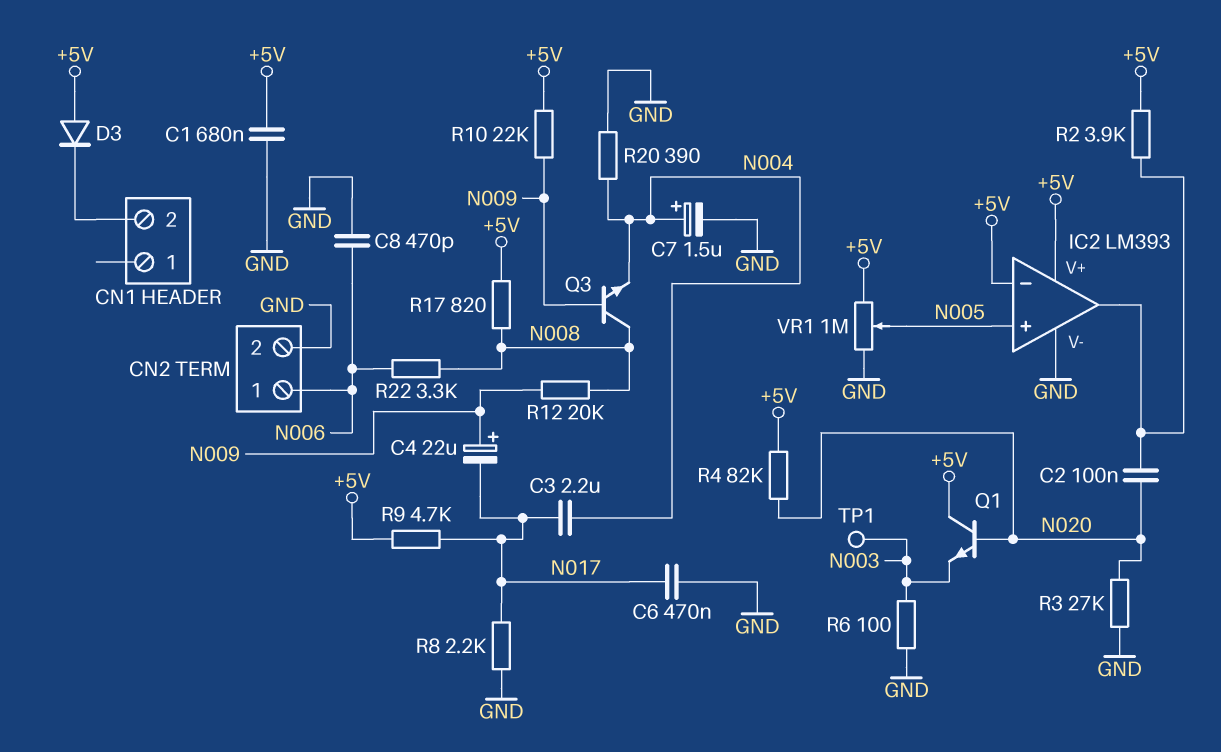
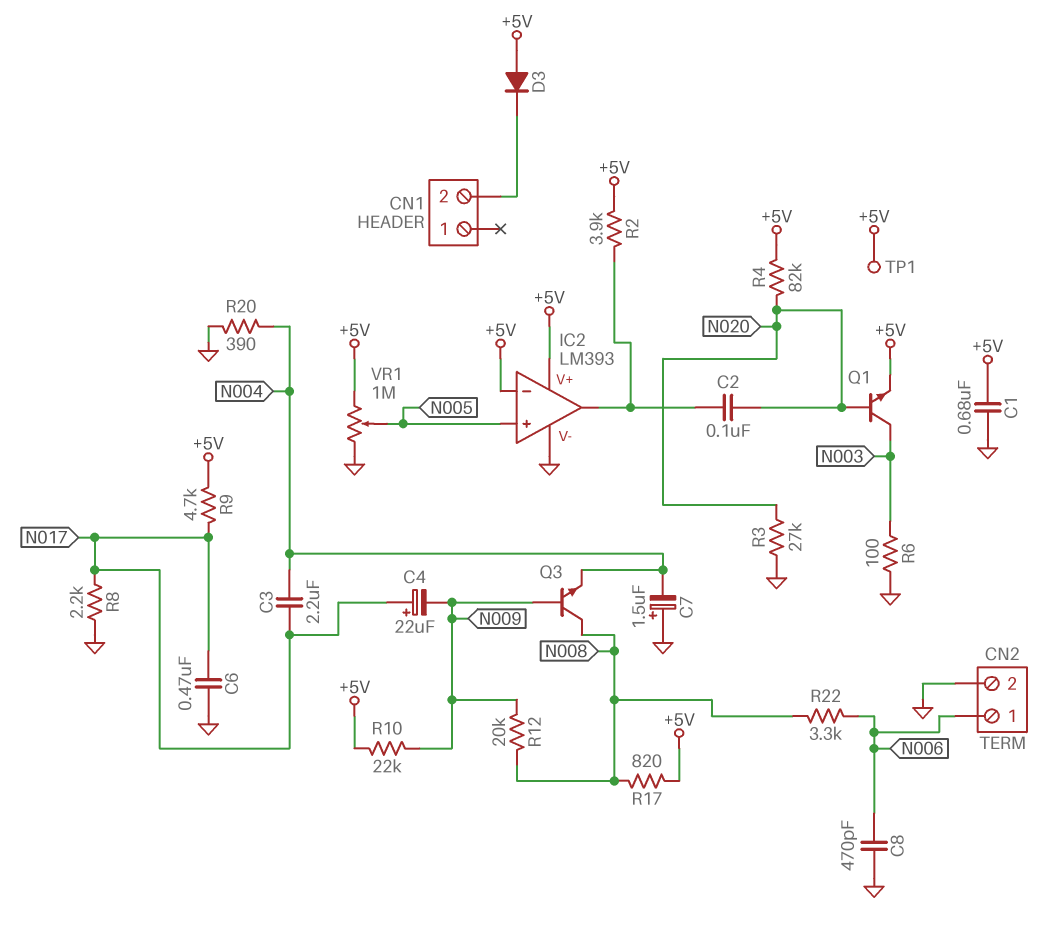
C4: 22uF (plus N009, minus N017) -> 22uF (plus N017, minus N009)
C7: 1.5uF (plus N004, minus GND) -> 1.5uF (plus GND, minus N004)
Q1: NPN (B N020, C +5V, E N003) -> NPN (B N020, C N003, E +5V)
TP1: test point (N003) -> test point (+5V)

